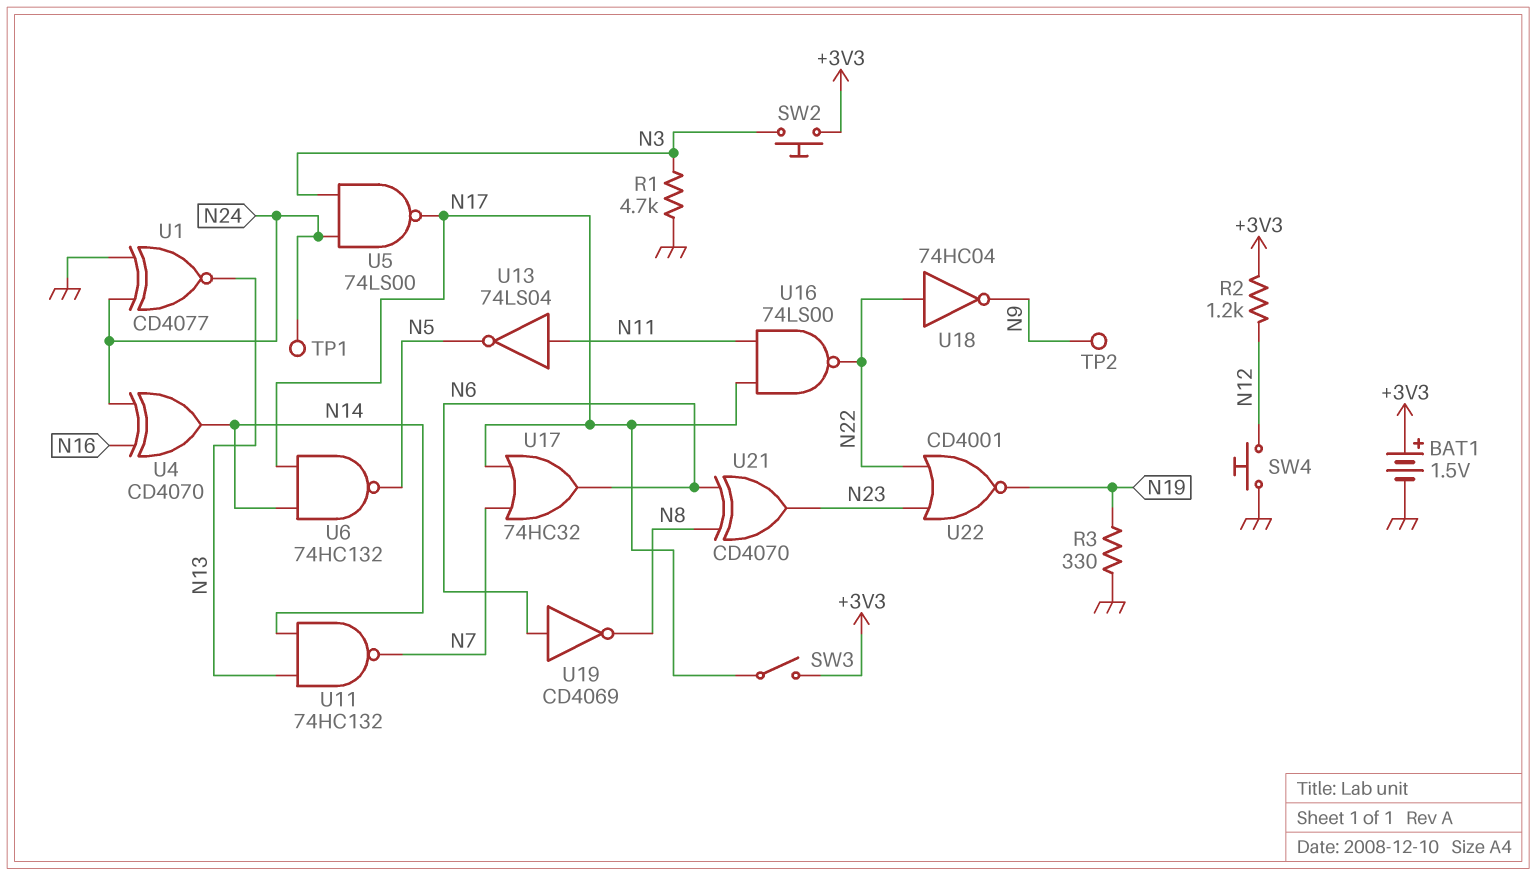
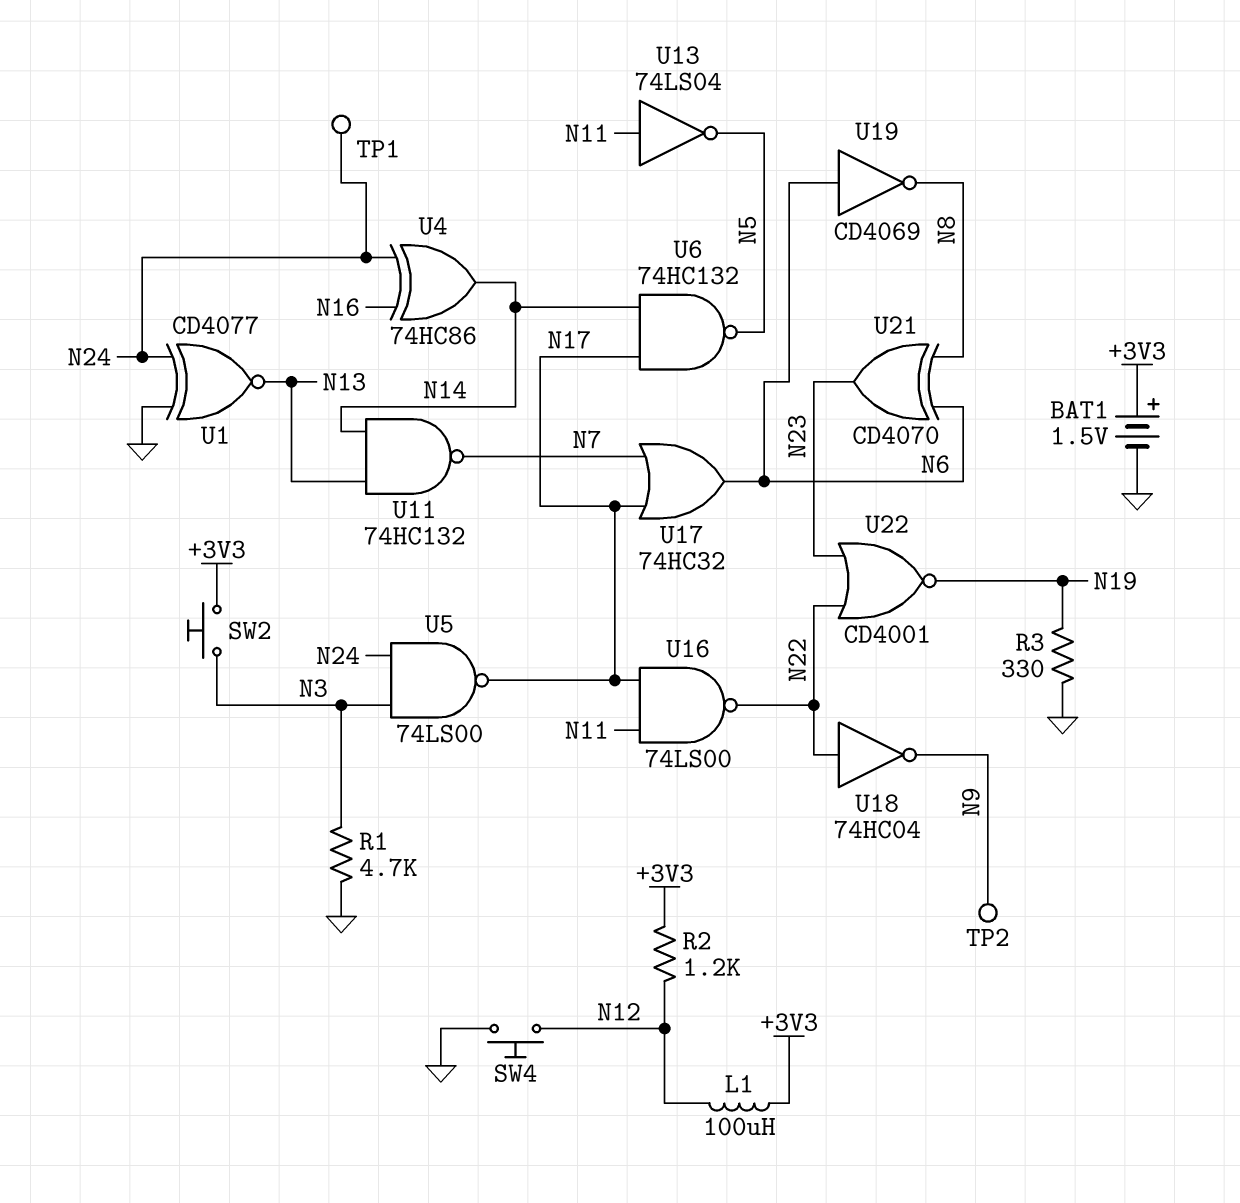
L1: none -> 100uH (+3V3, N12)
SW3: switch (+3V3, N17) -> none
U4: XOR CD4070 (in N16, in N24, out N14) -> XOR 74HC86 (in N16, in N24, out N14)

